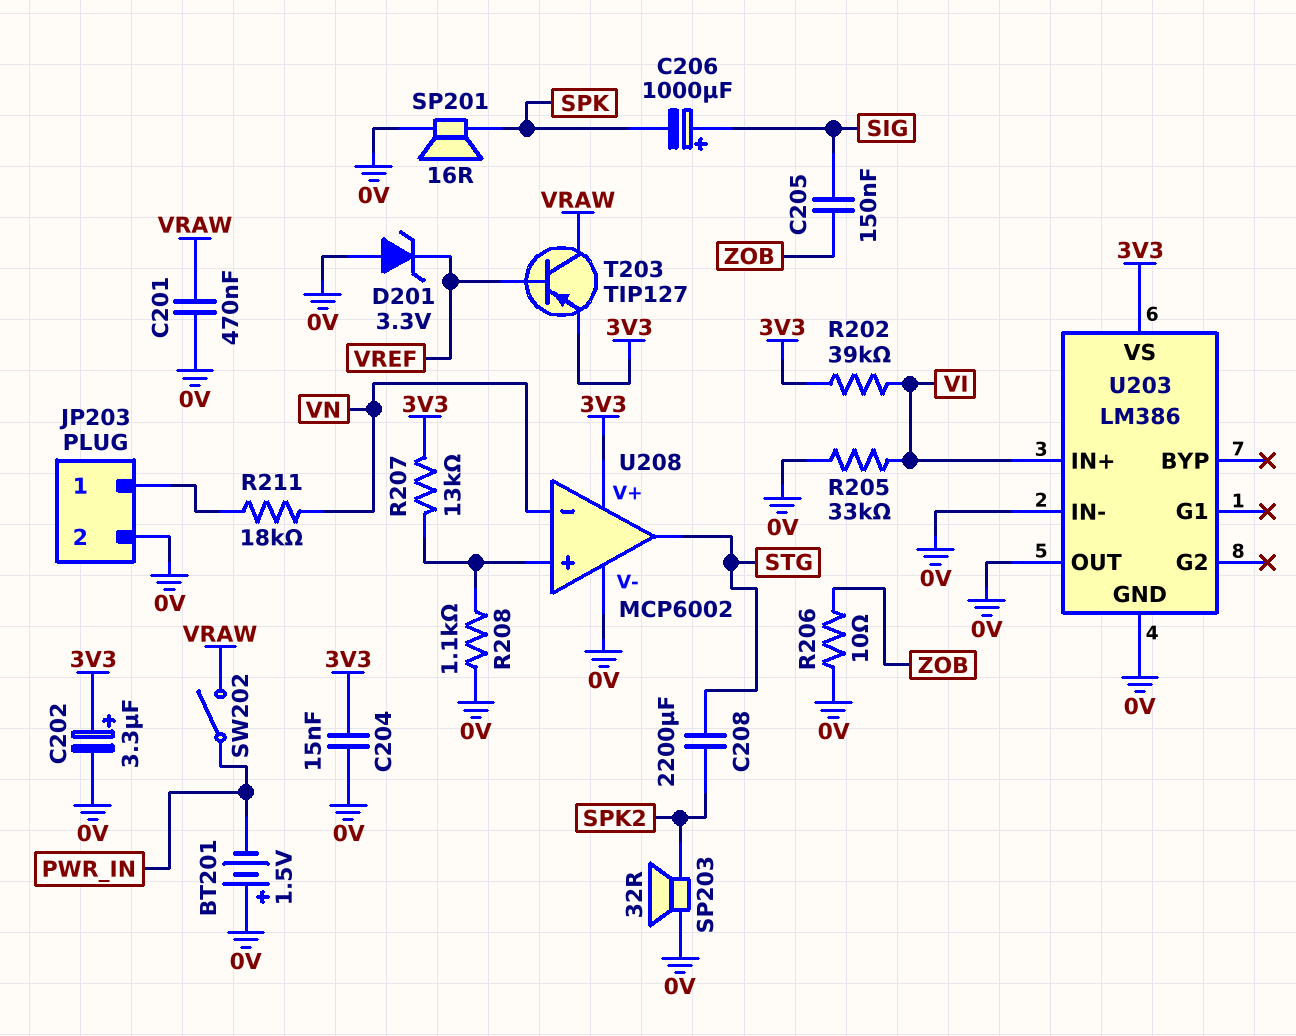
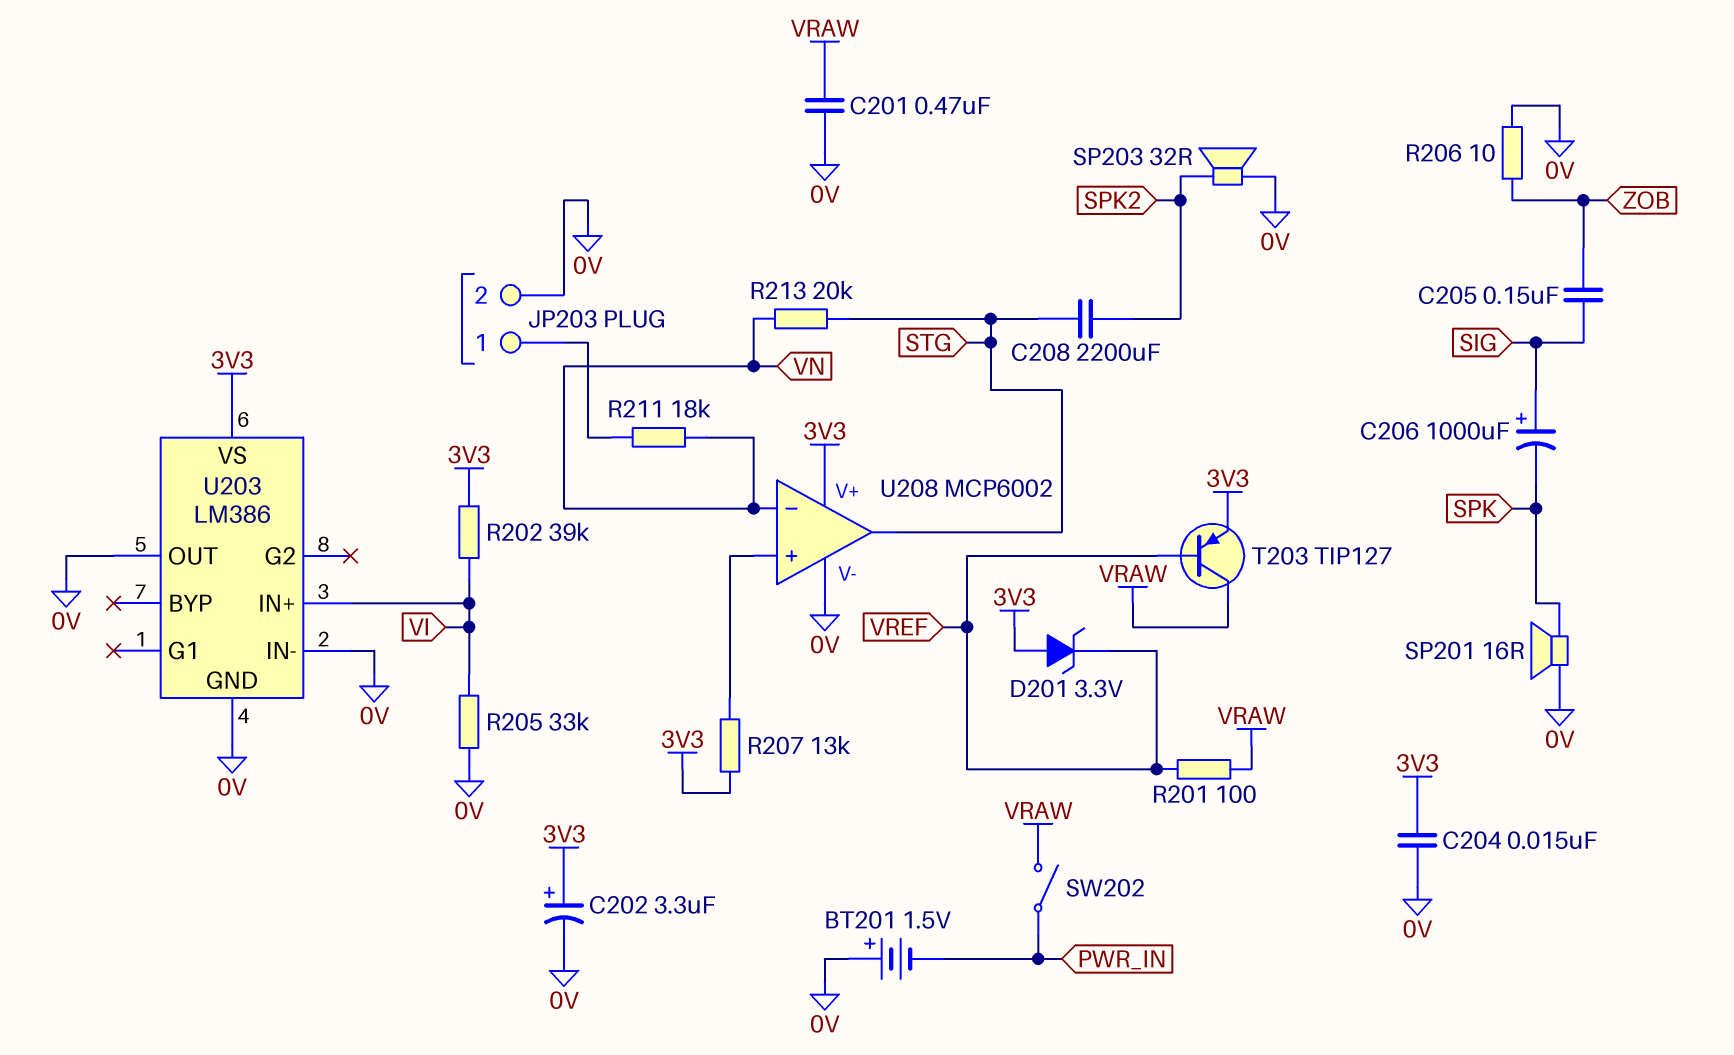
D201: zener 3.3V (A 0V, K VREF) -> zener 3.3V (A 3V3, K VREF)
R201: none -> 100 (VRAW, VREF)
R208: 1.1k (0V, U208/in+) -> none
R213: none -> 20k (STG, VN)

